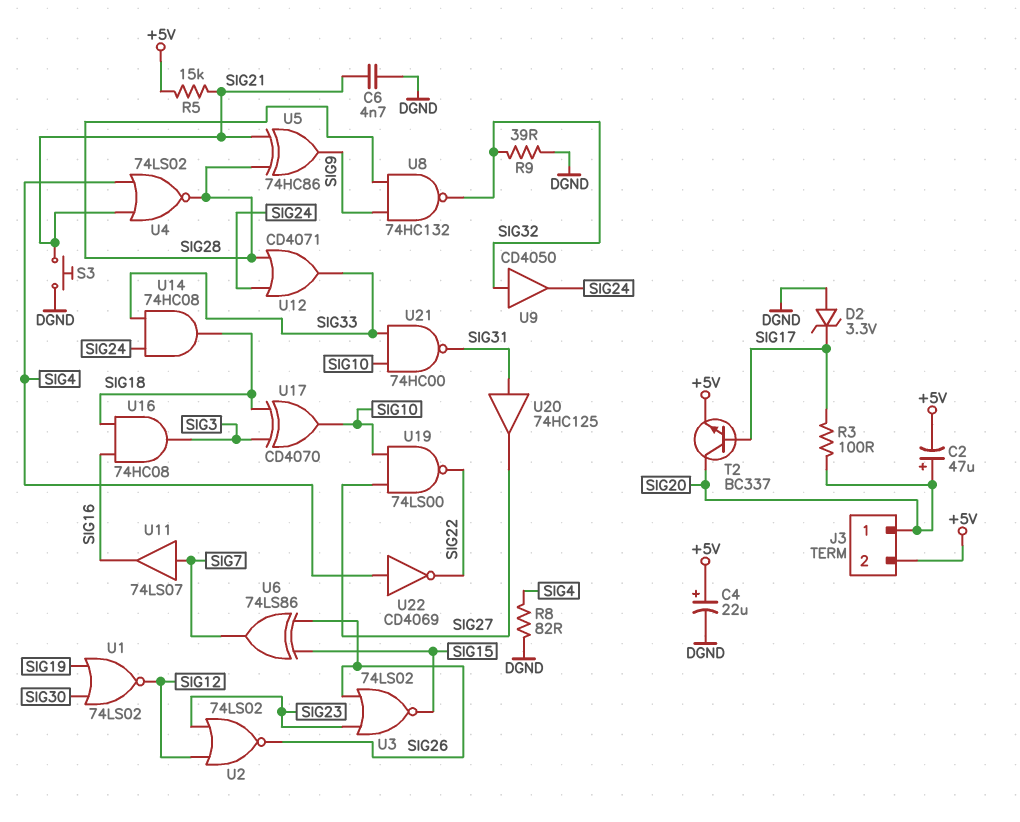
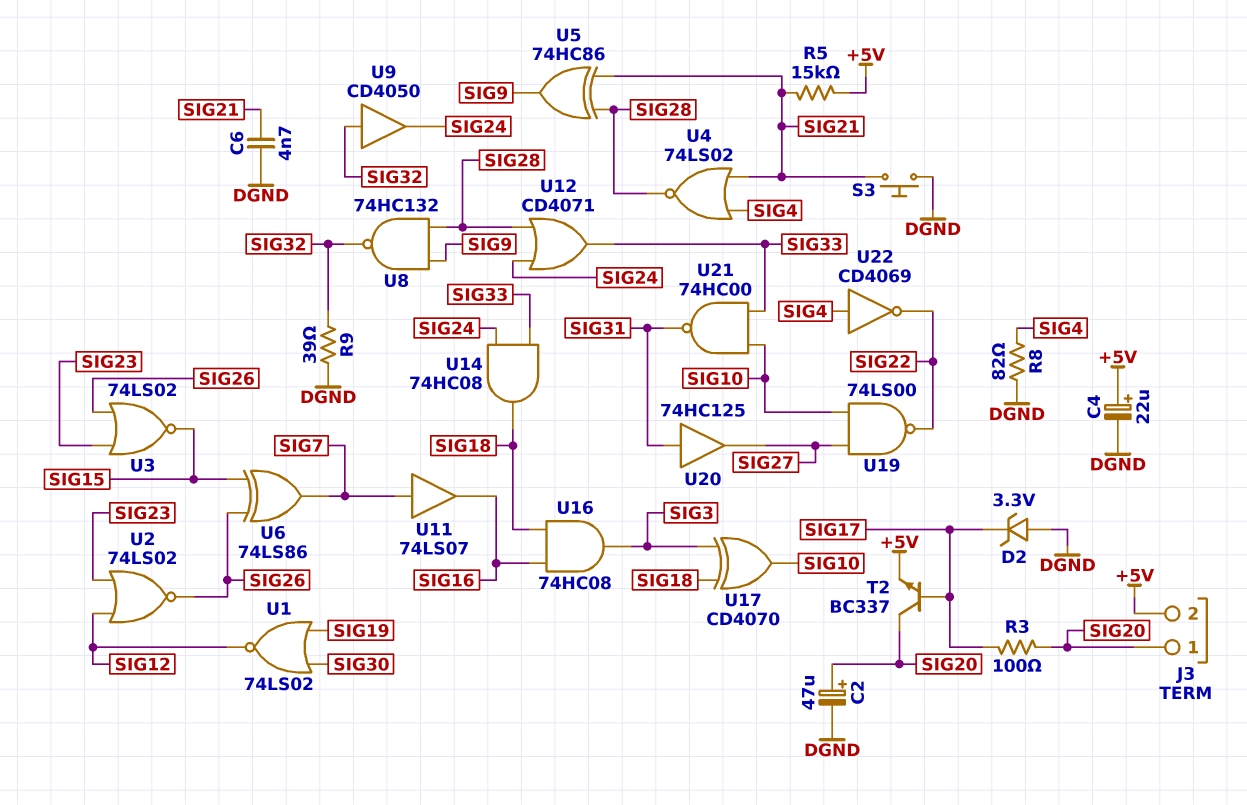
C2: 47uF (plus SIG20, minus +5V) -> 47uF (plus SIG20, minus DGND)

